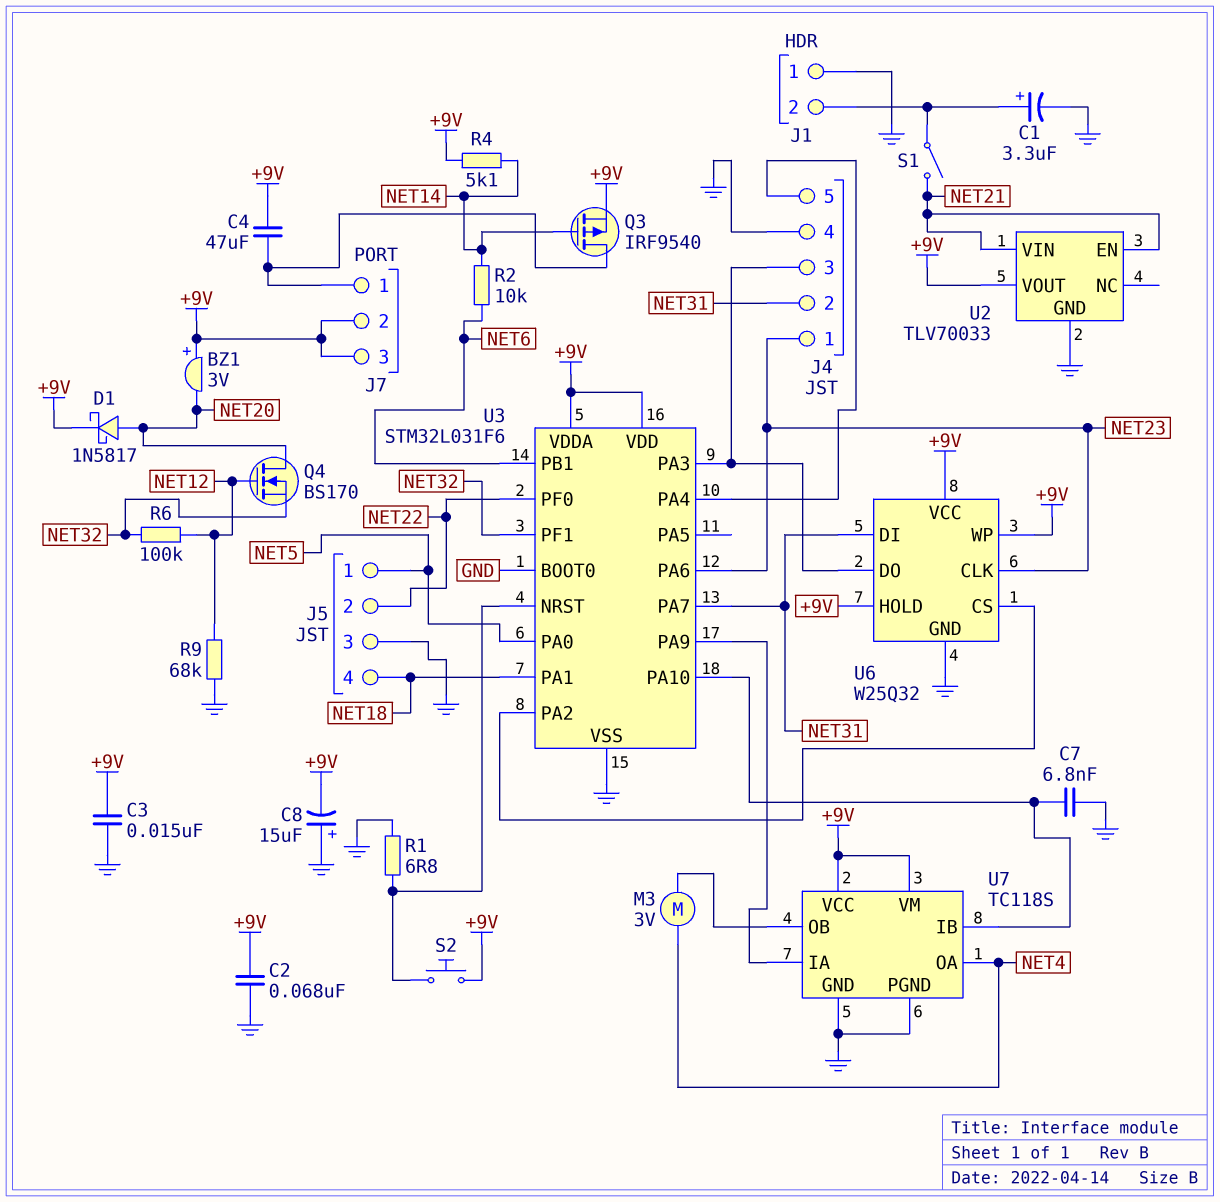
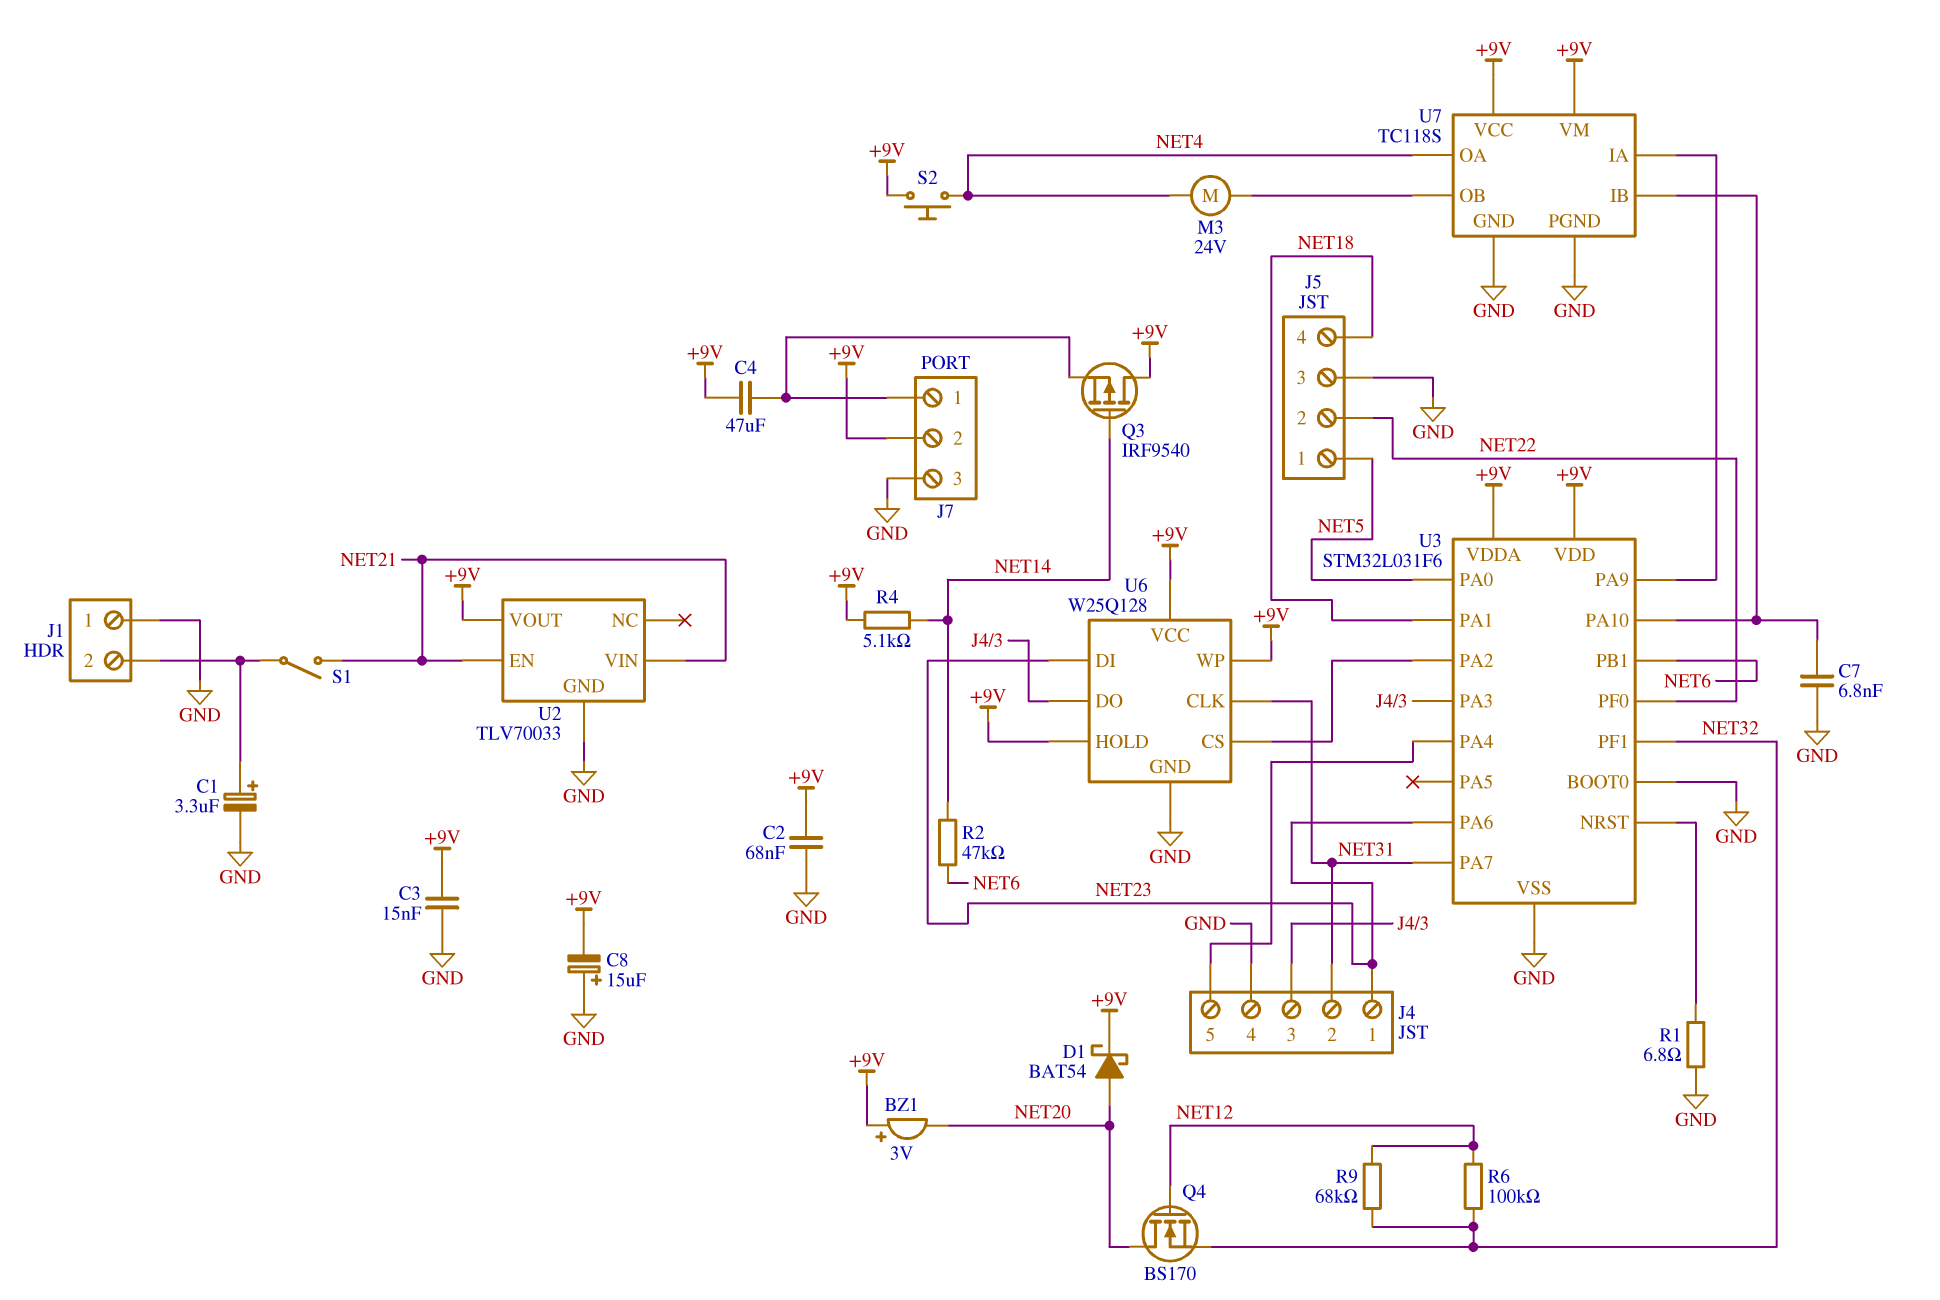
D1: schottky 1N5817 (A NET20, K +9V) -> schottky BAT54 (A NET20, K +9V)
J7 pin 3: +9V -> GND
M3: motor 3V (NET4, U7/OB) -> motor 24V (NET4, U7/OB)
Q3: PMOS IRF9540 (G NET14, D J7/1, S +9V) -> PMOS IRF9540 (G NET14, D +9V, S J7/1)
R2: 10k (NET6, NET14) -> 47k (NET6, NET14)
R9: 68k (GND, NET12) -> 68k (NET12, NET32)
S2: button (+9V, U3/NRST) -> button (+9V, NET4)
U6: W25Q32 -> W25Q128
U6 pin CLK: NET23 -> NET31
U6 pin DI: NET31 -> NET23

